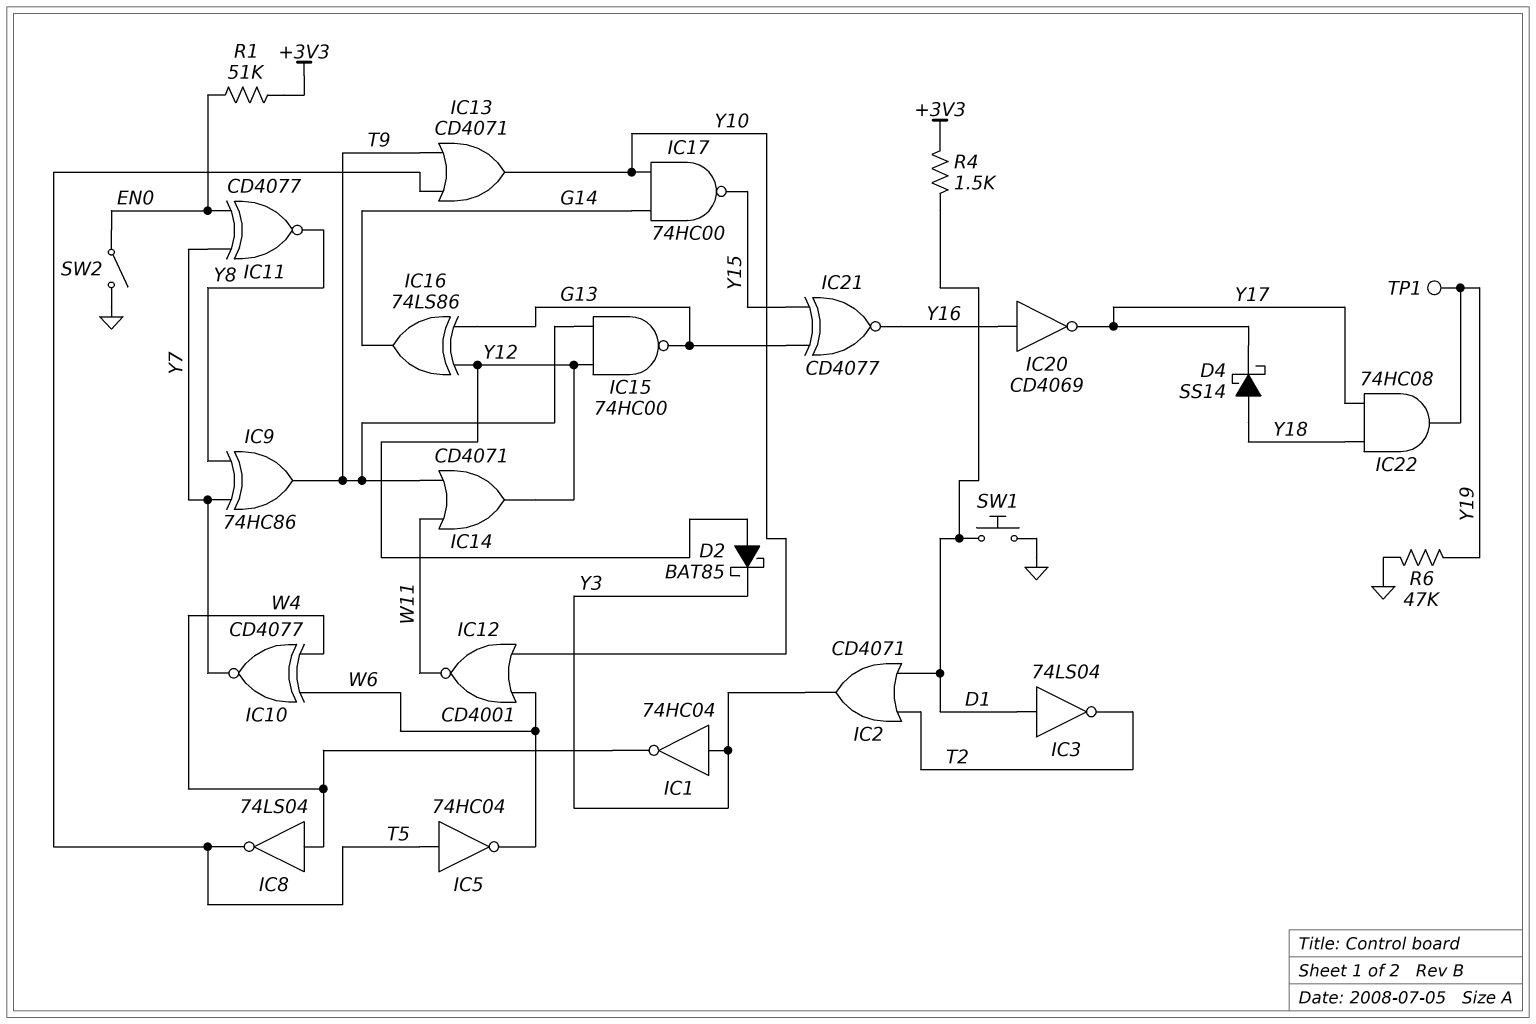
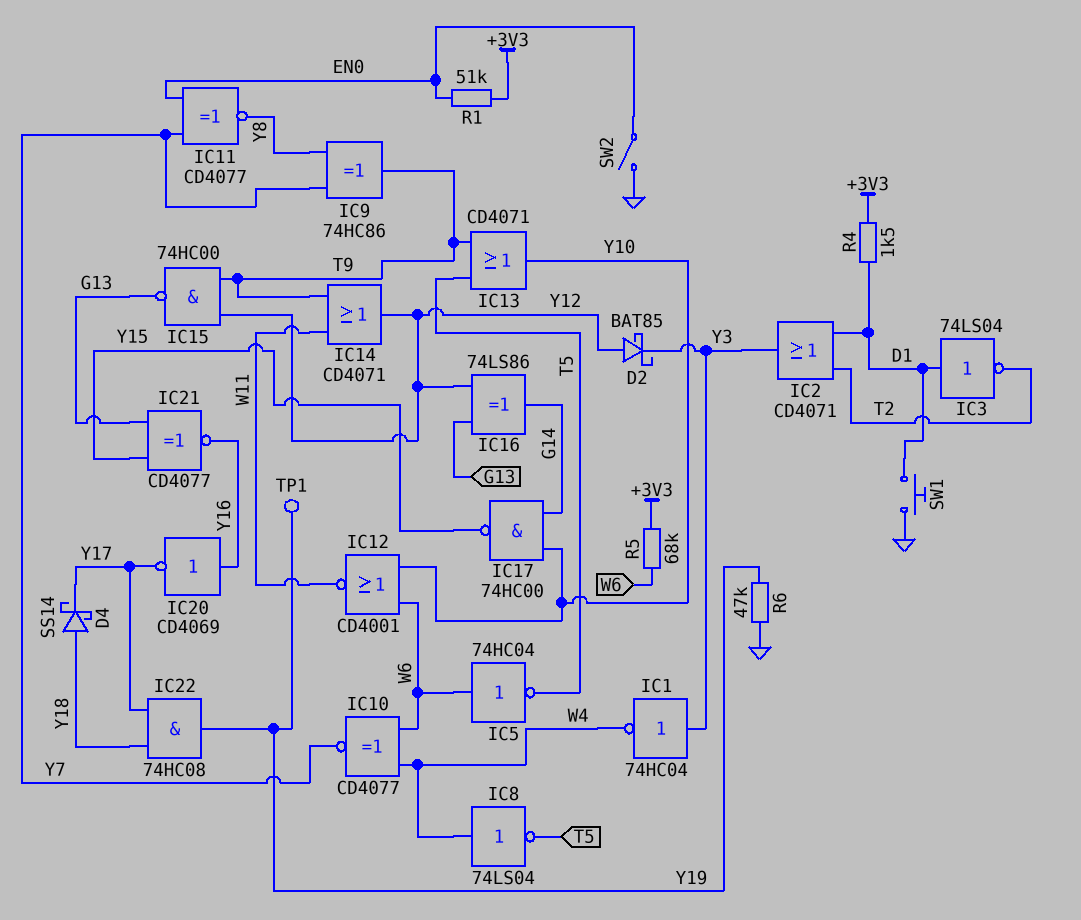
IC5: NOT 74HC04 (in T5, out W6) -> NOT 74HC04 (in W6, out T5)
R5: none -> 68k (+3V3, W6)

